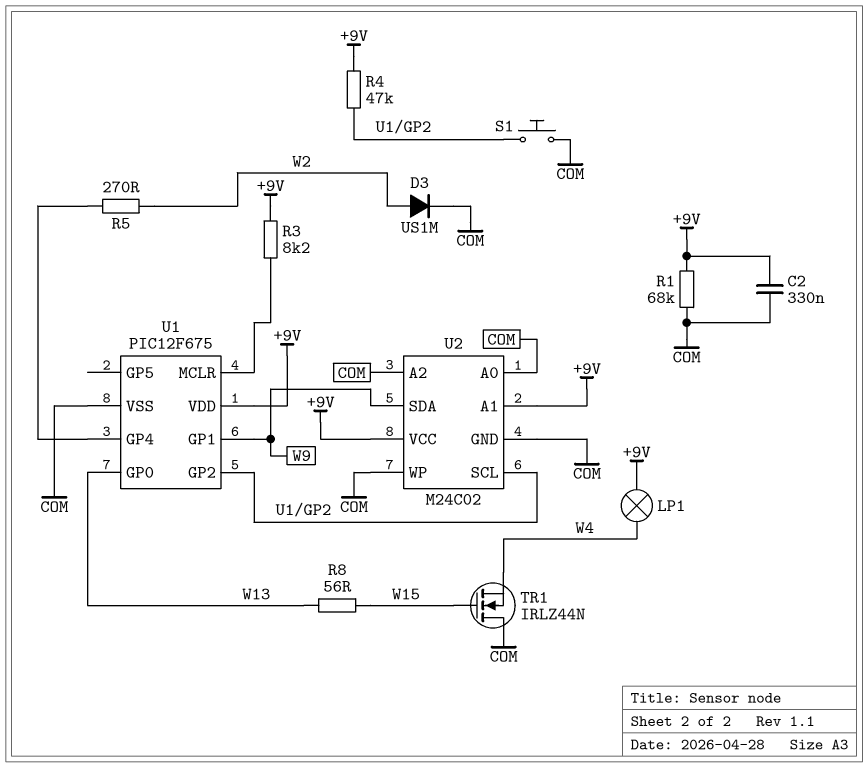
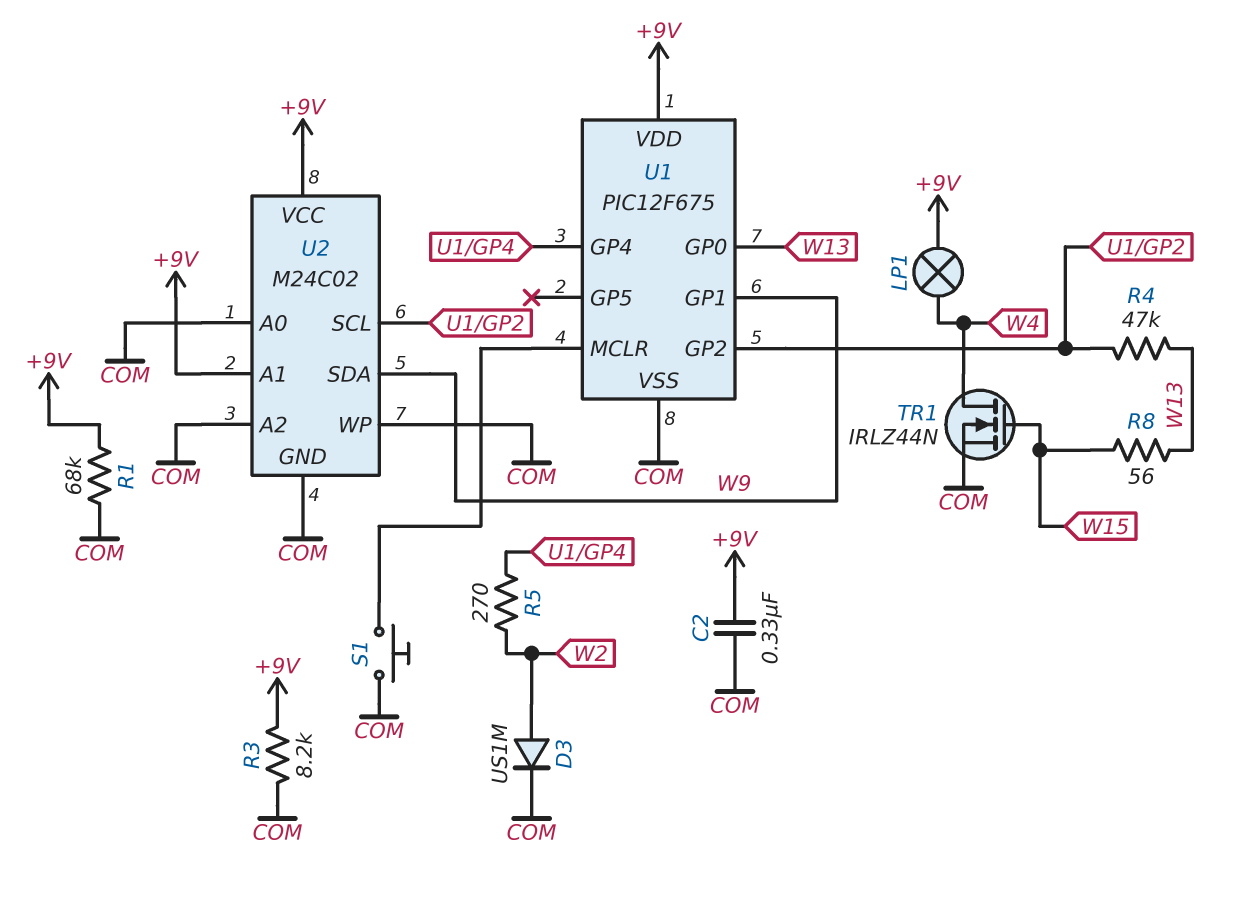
R3: 8.2k (+9V, U1/MCLR) -> 8.2k (+9V, COM)
R4: 47k (+9V, U1/GP2) -> 47k (U1/GP2, W13)
S1: button (COM, U1/GP2) -> button (COM, U1/MCLR)
TR1: NMOS IRLZ44N (G W15, D COM, S W4) -> NMOS IRLZ44N (G W15, D W4, S COM)

